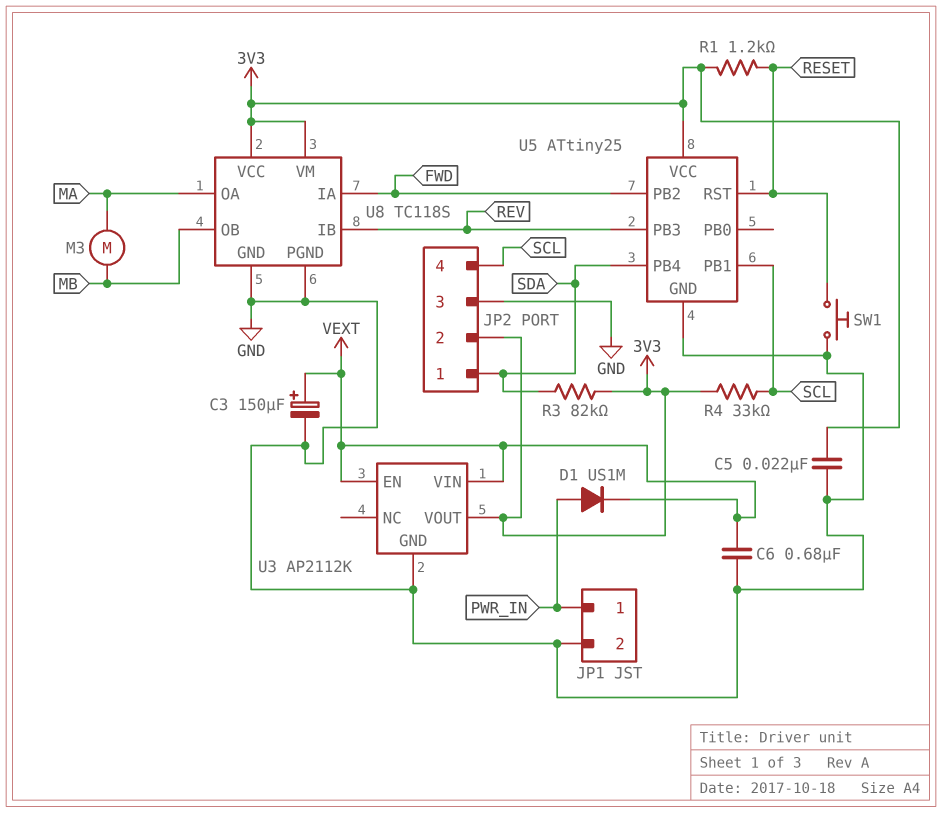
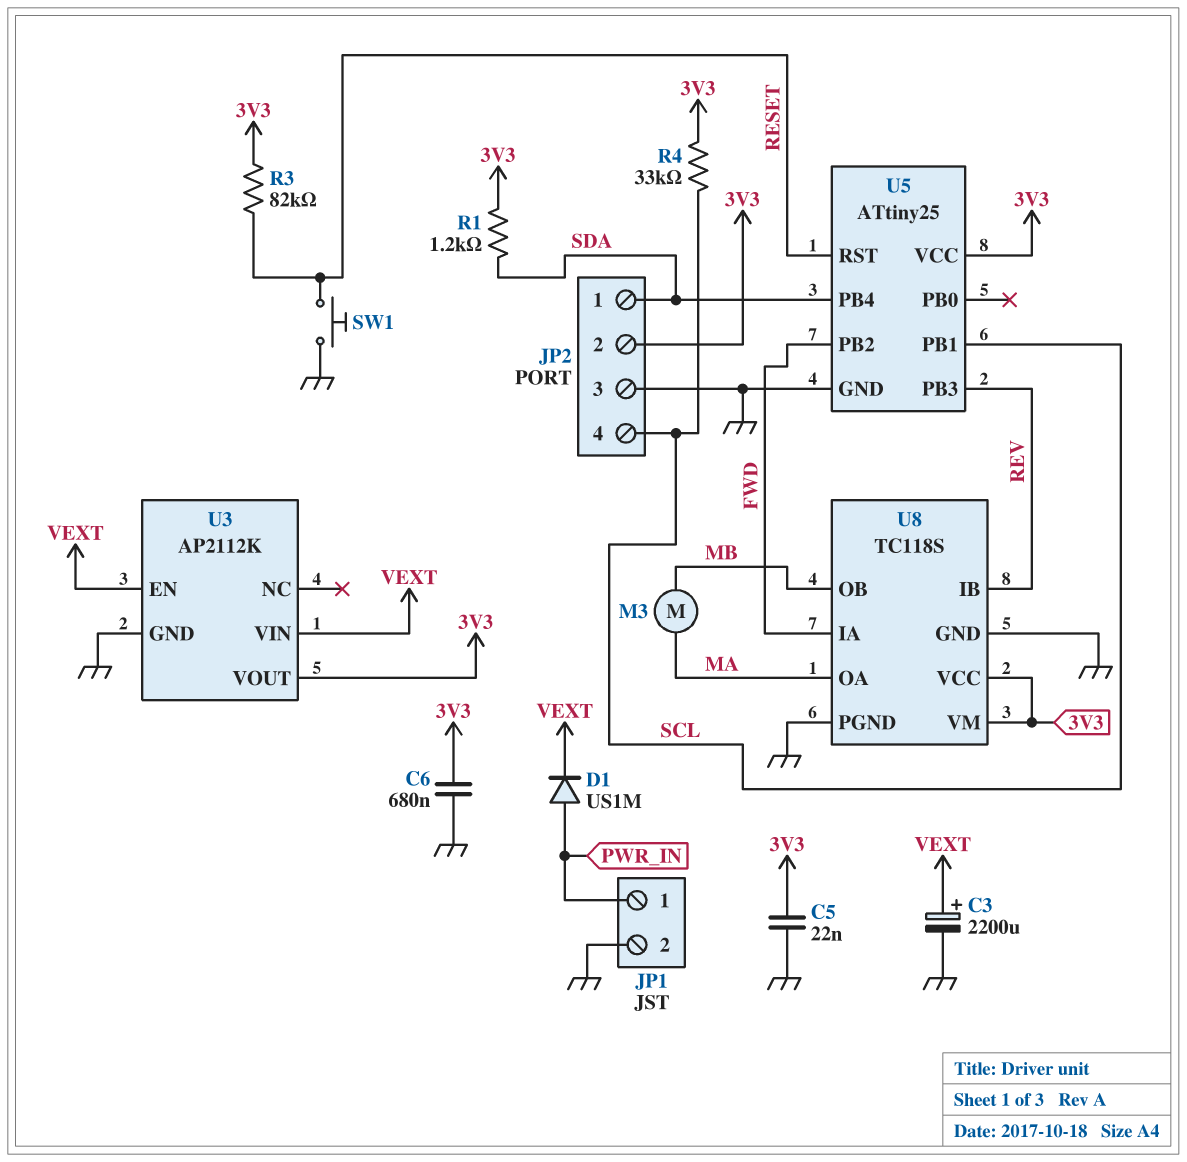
C3: 150uF (plus VEXT, minus GND) -> 2200uF (plus VEXT, minus GND)
C6: 680nF (GND, VEXT) -> 680nF (3V3, GND)
R1: 1.2k (3V3, RESET) -> 1.2k (3V3, SDA)
R3: 82k (3V3, SDA) -> 82k (3V3, RESET)

